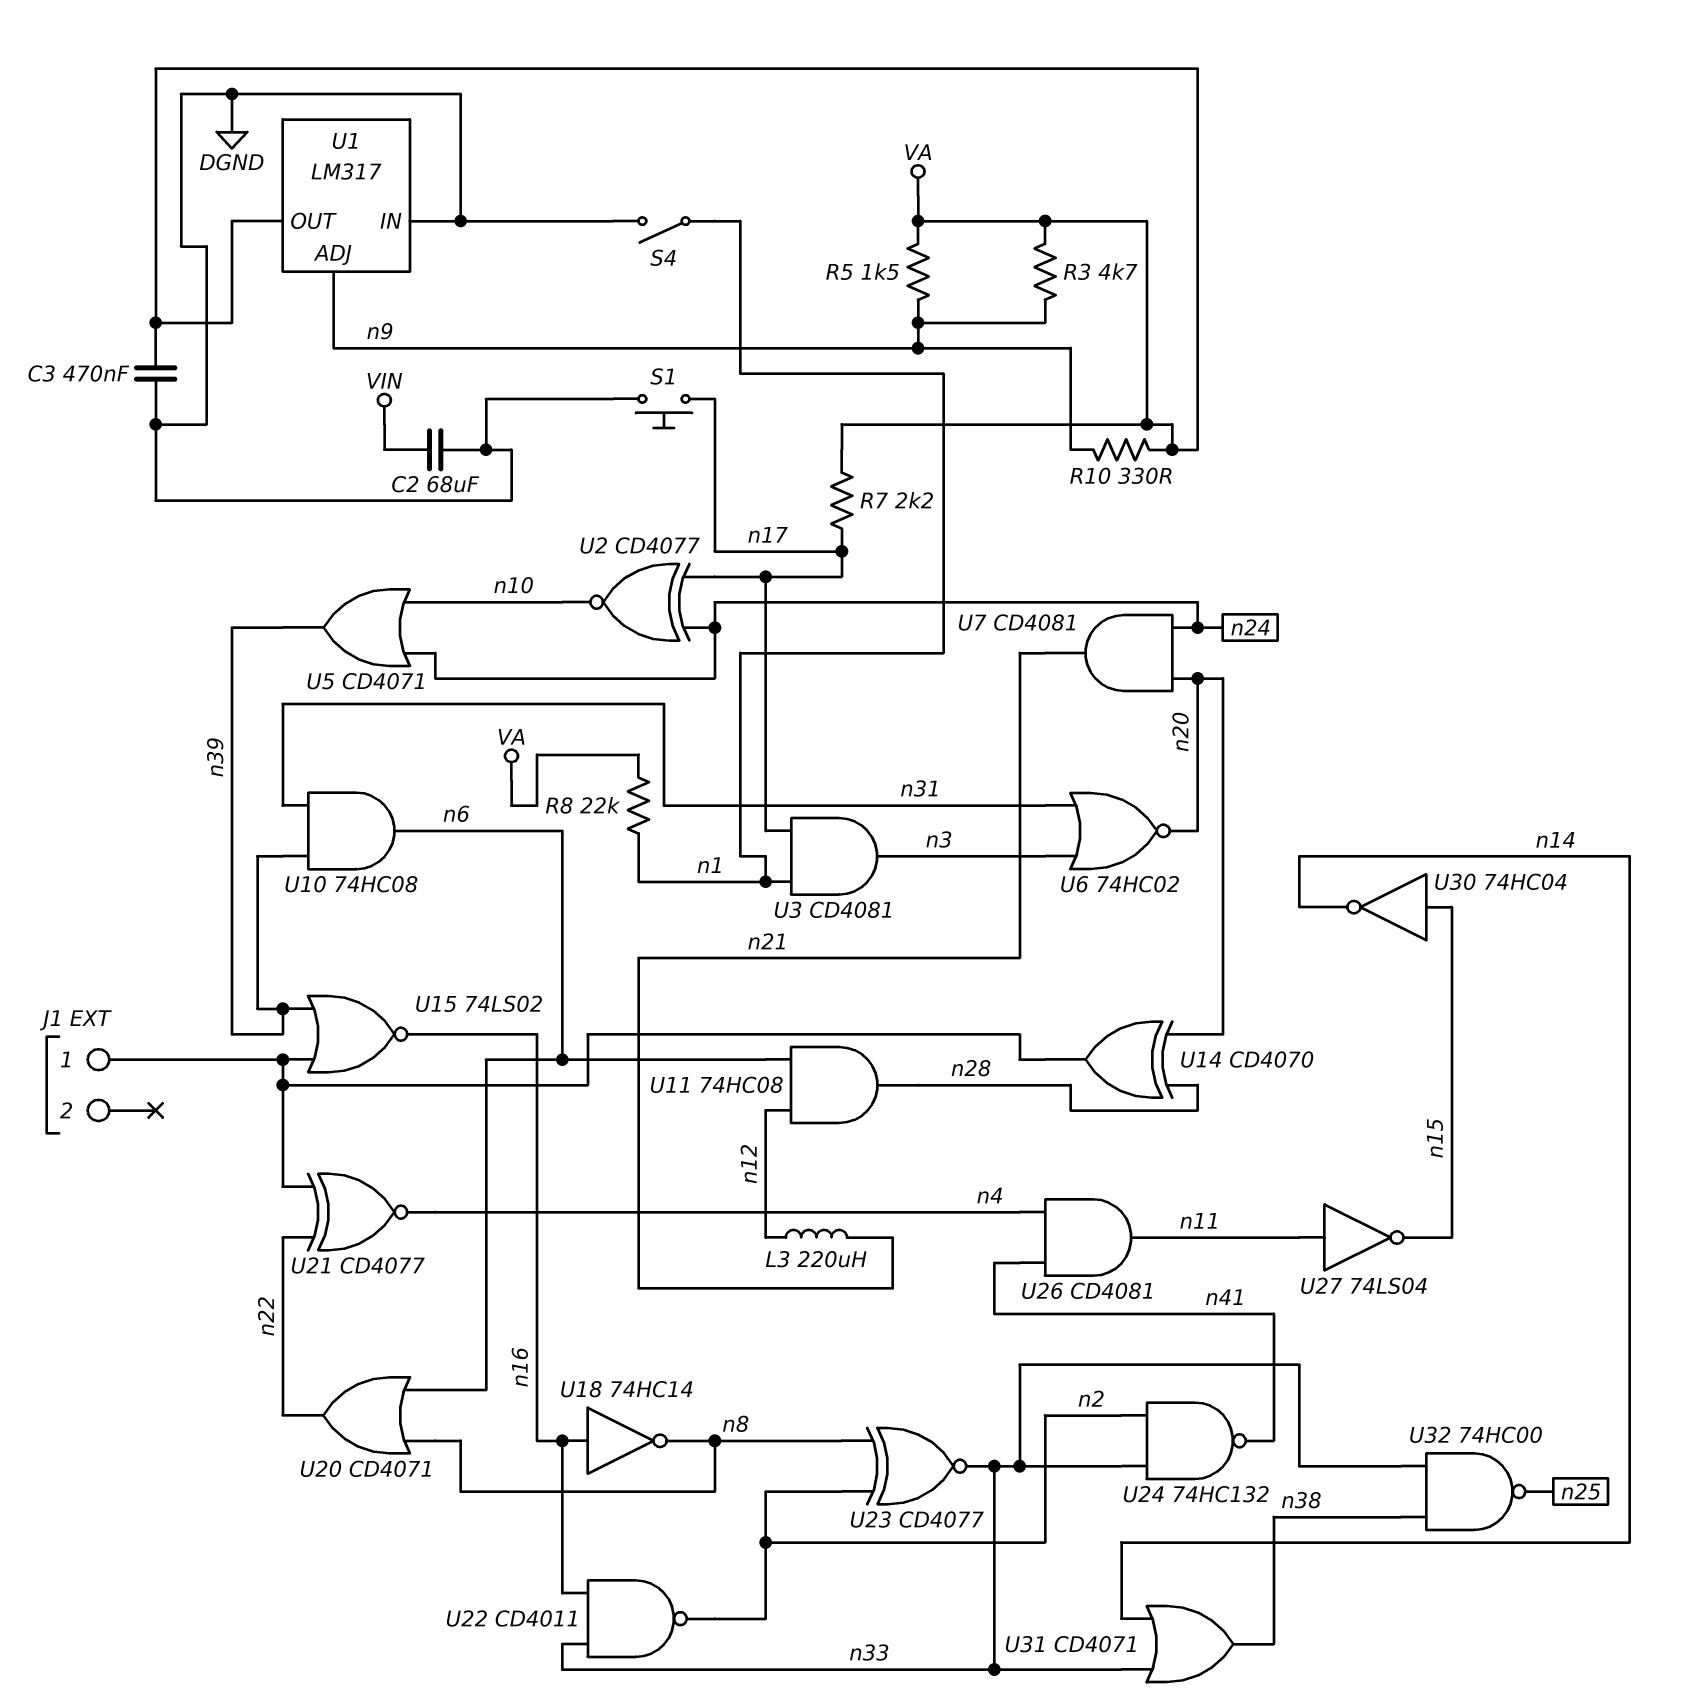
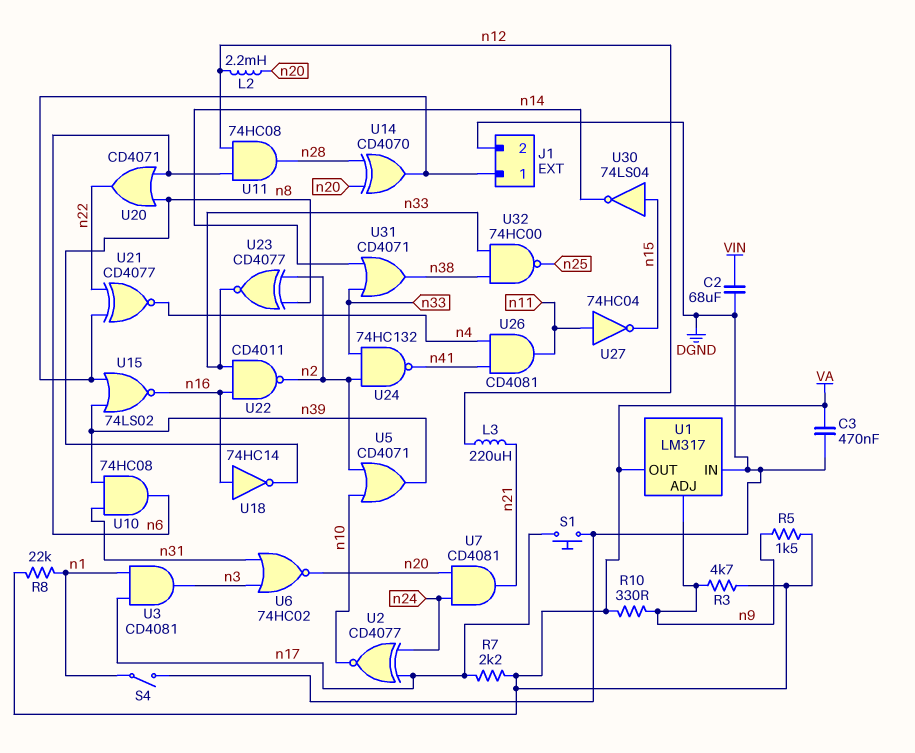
J1 pin 2: none -> DGND
L2: none -> 2.2mH (n12, n20)
U5: OR CD4071 (in n10, in n24, out n39) -> OR CD4071 (in n2, in n10, out n39)
U27: NOT 74LS04 (in n11, out n15) -> NOT 74HC04 (in n11, out n15)
U30: NOT 74HC04 (in n15, out n14) -> NOT 74LS04 (in n15, out n14)

